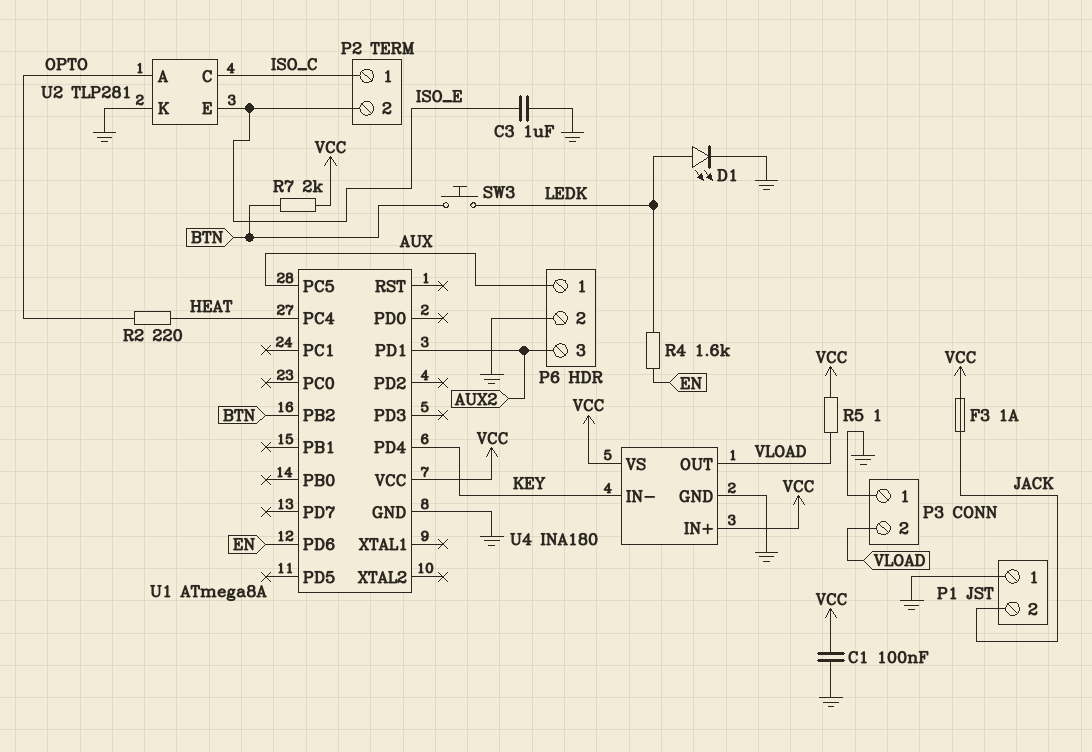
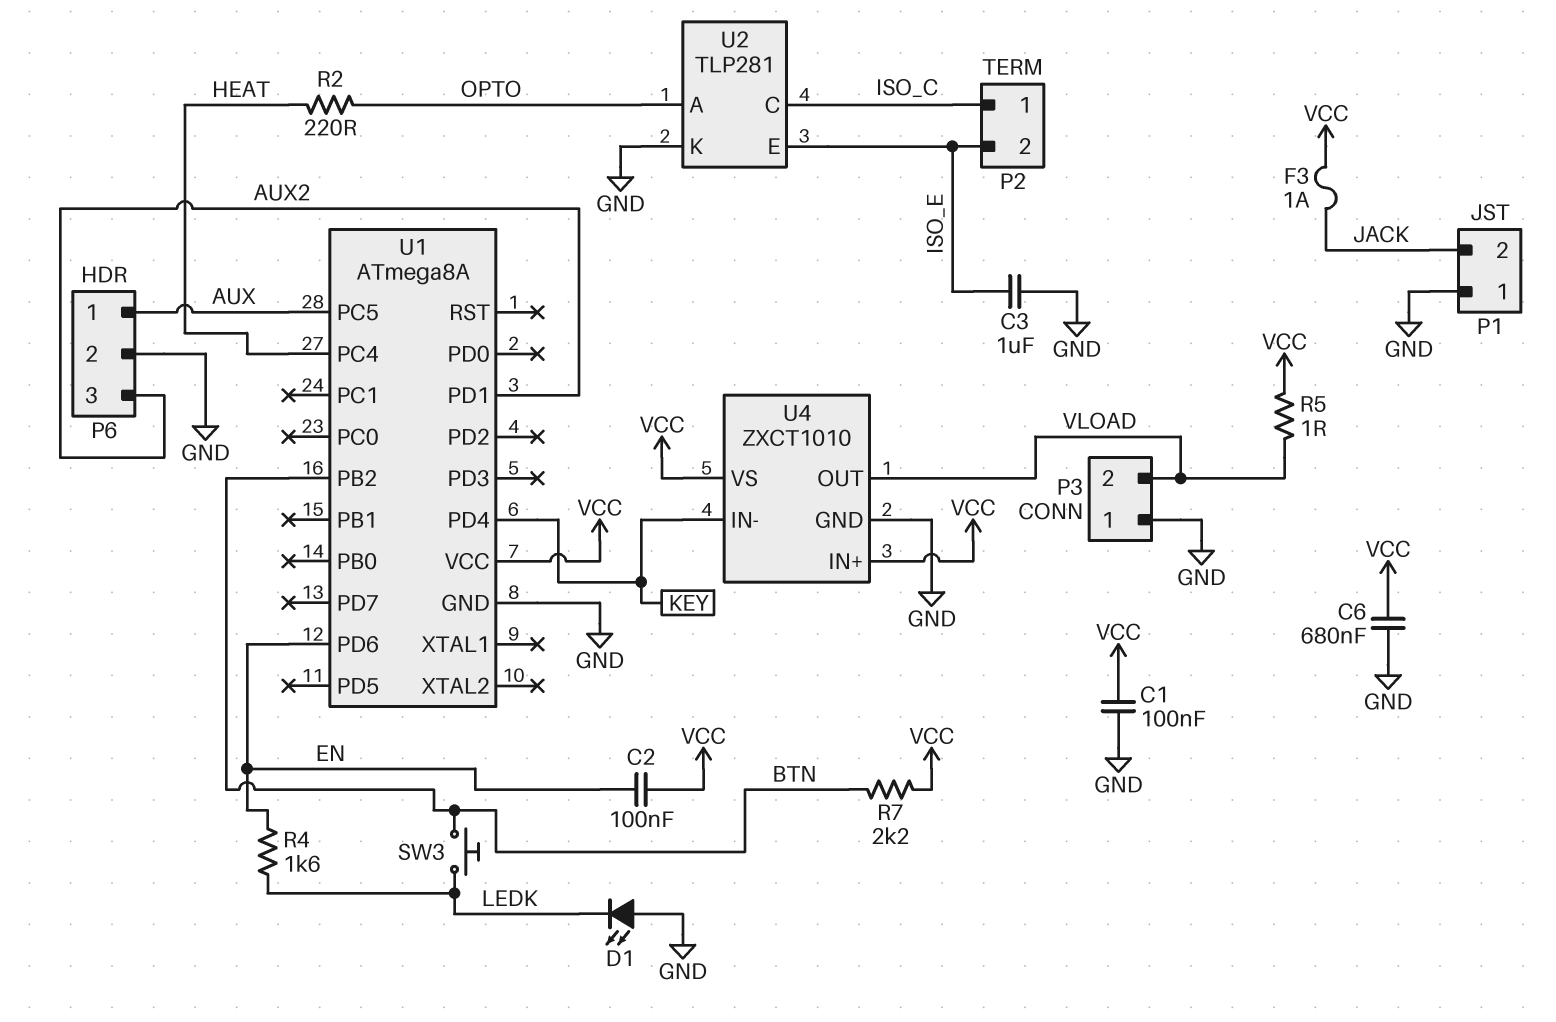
C2: none -> 100nF (EN, VCC)
C6: none -> 680nF (GND, VCC)
D1: LED (A LEDK, K GND) -> LED (A GND, K LEDK)
R7: 2k (BTN, VCC) -> 2.2k (BTN, VCC)
U4: INA180 -> ZXCT1010

